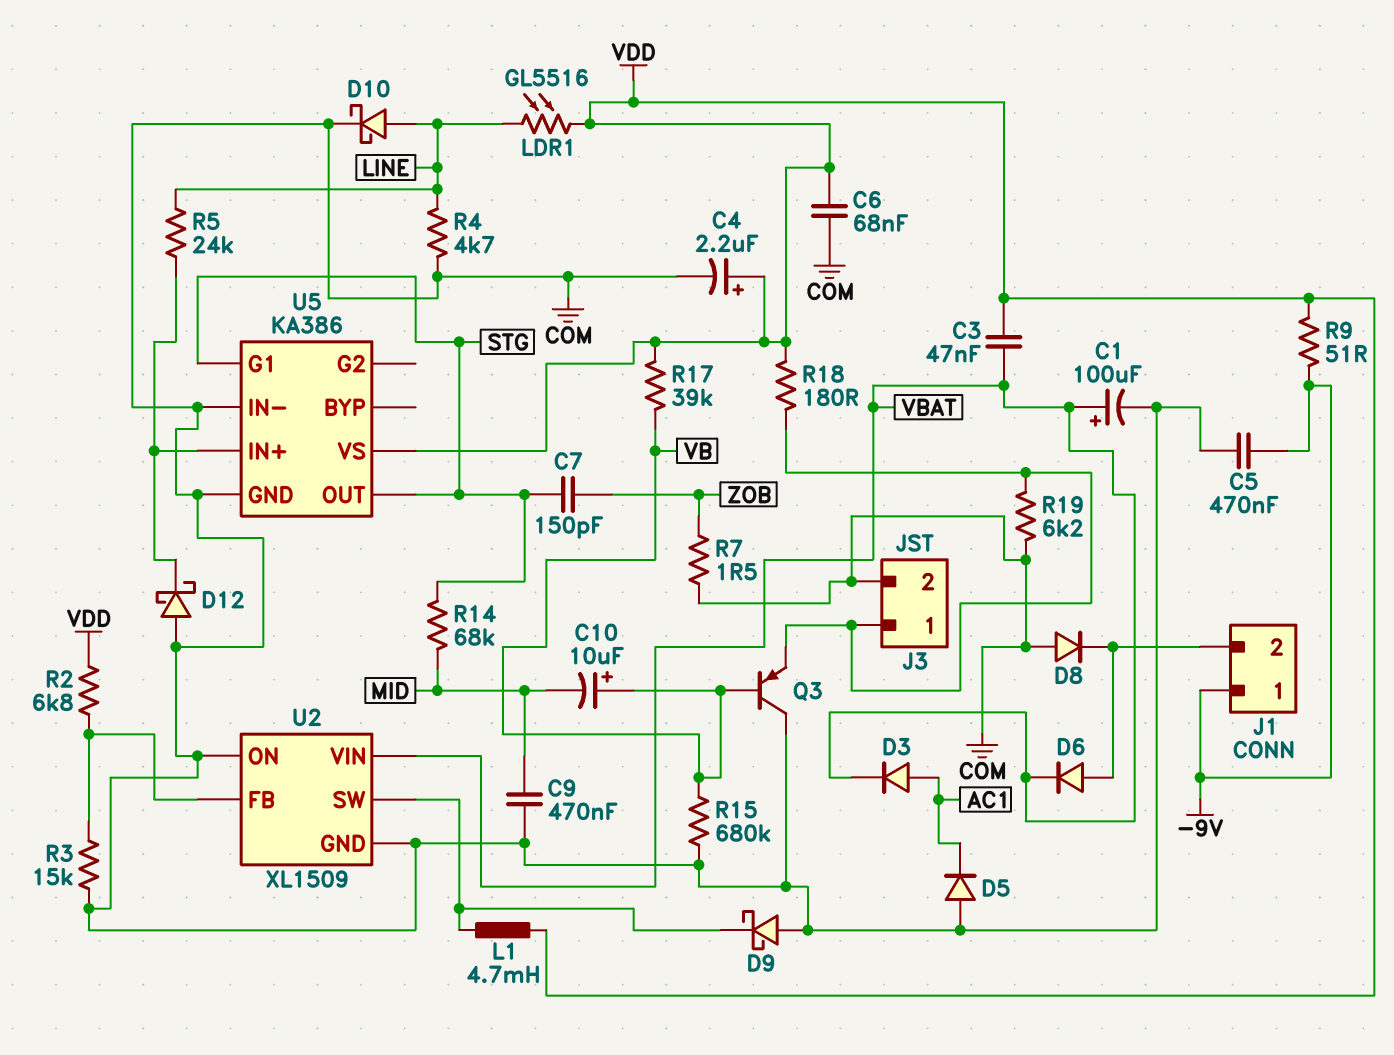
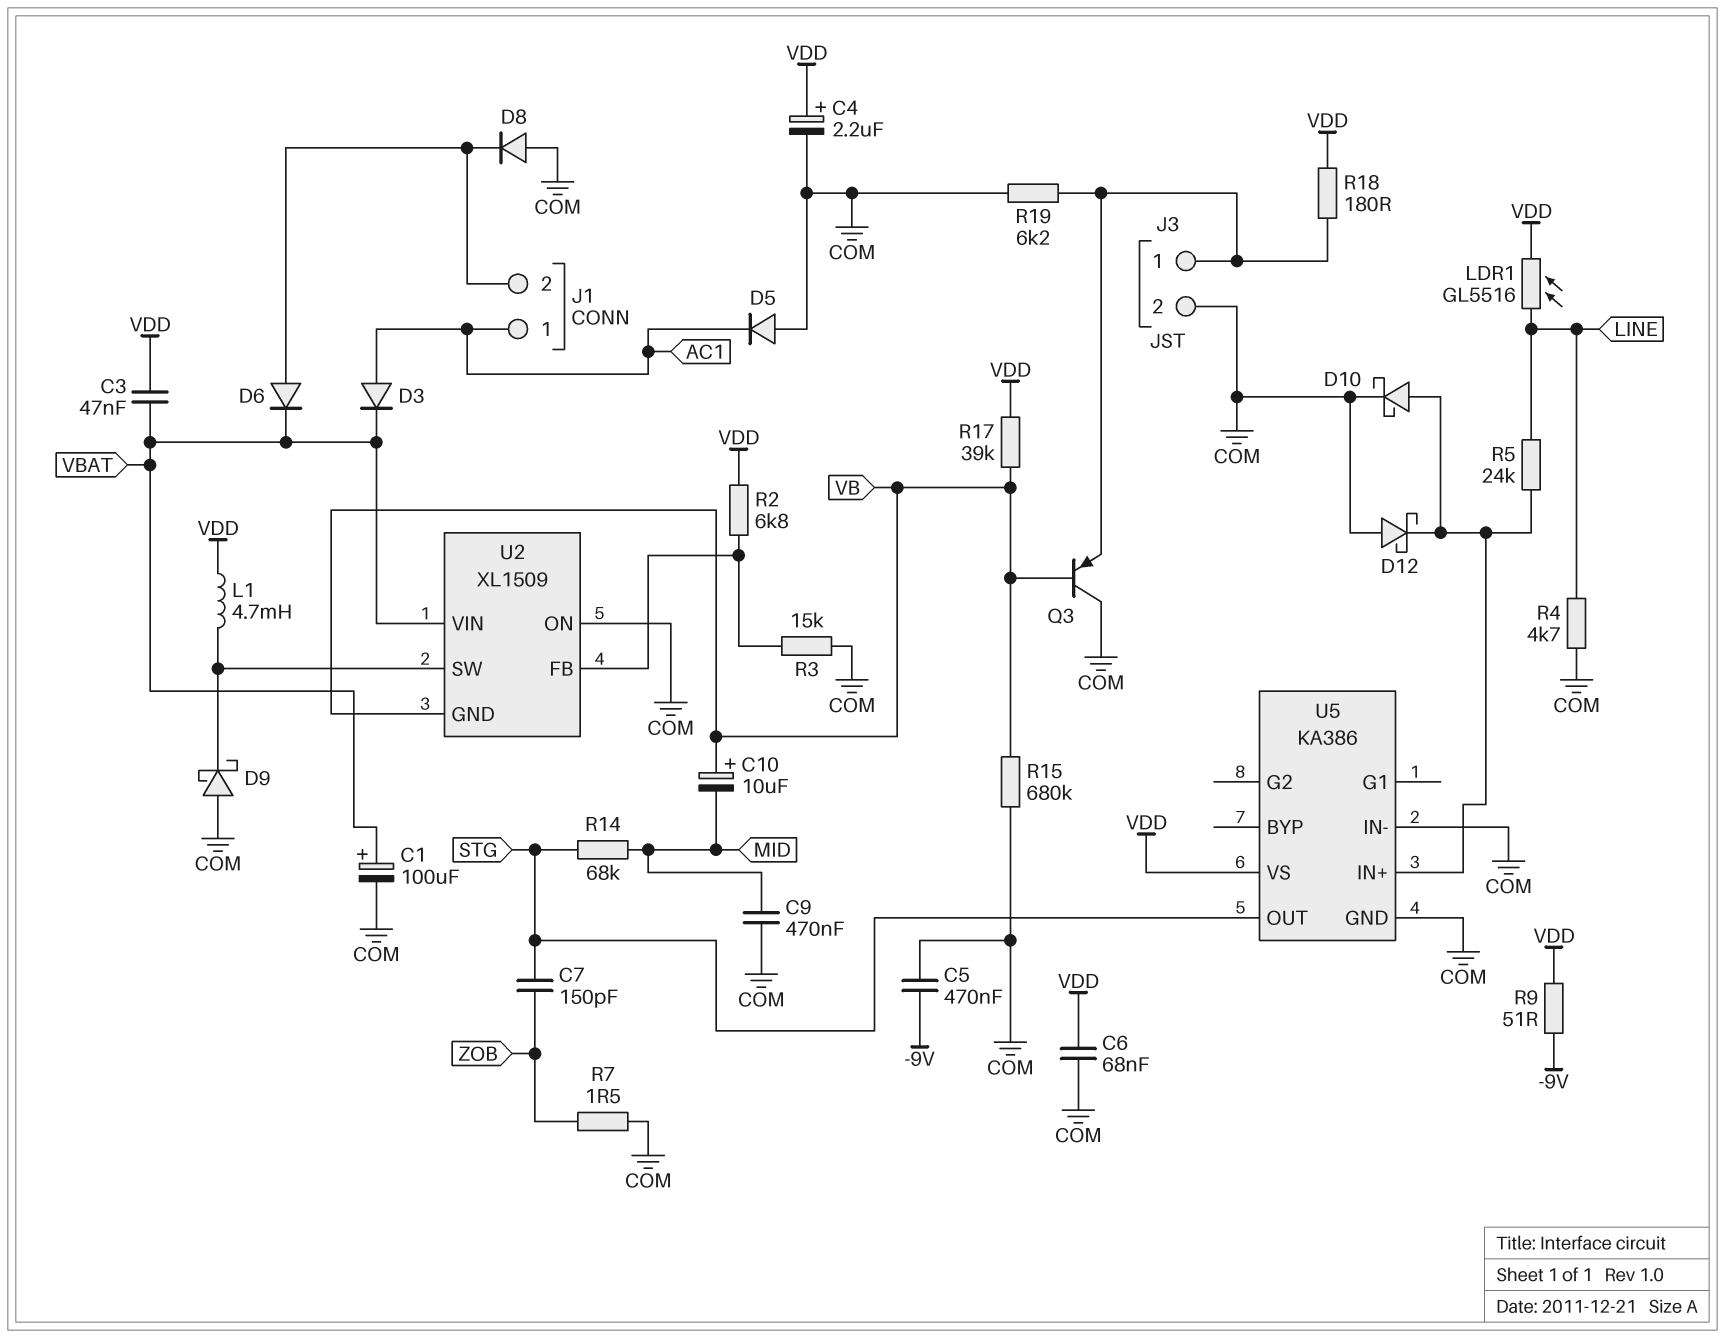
D10: schottky (A LINE, K COM) -> schottky (A U5/IN+, K COM)
J1 pin 1: -9V -> AC1
U2 pin GND: COM -> VB
U5 pin G1: STG -> none

